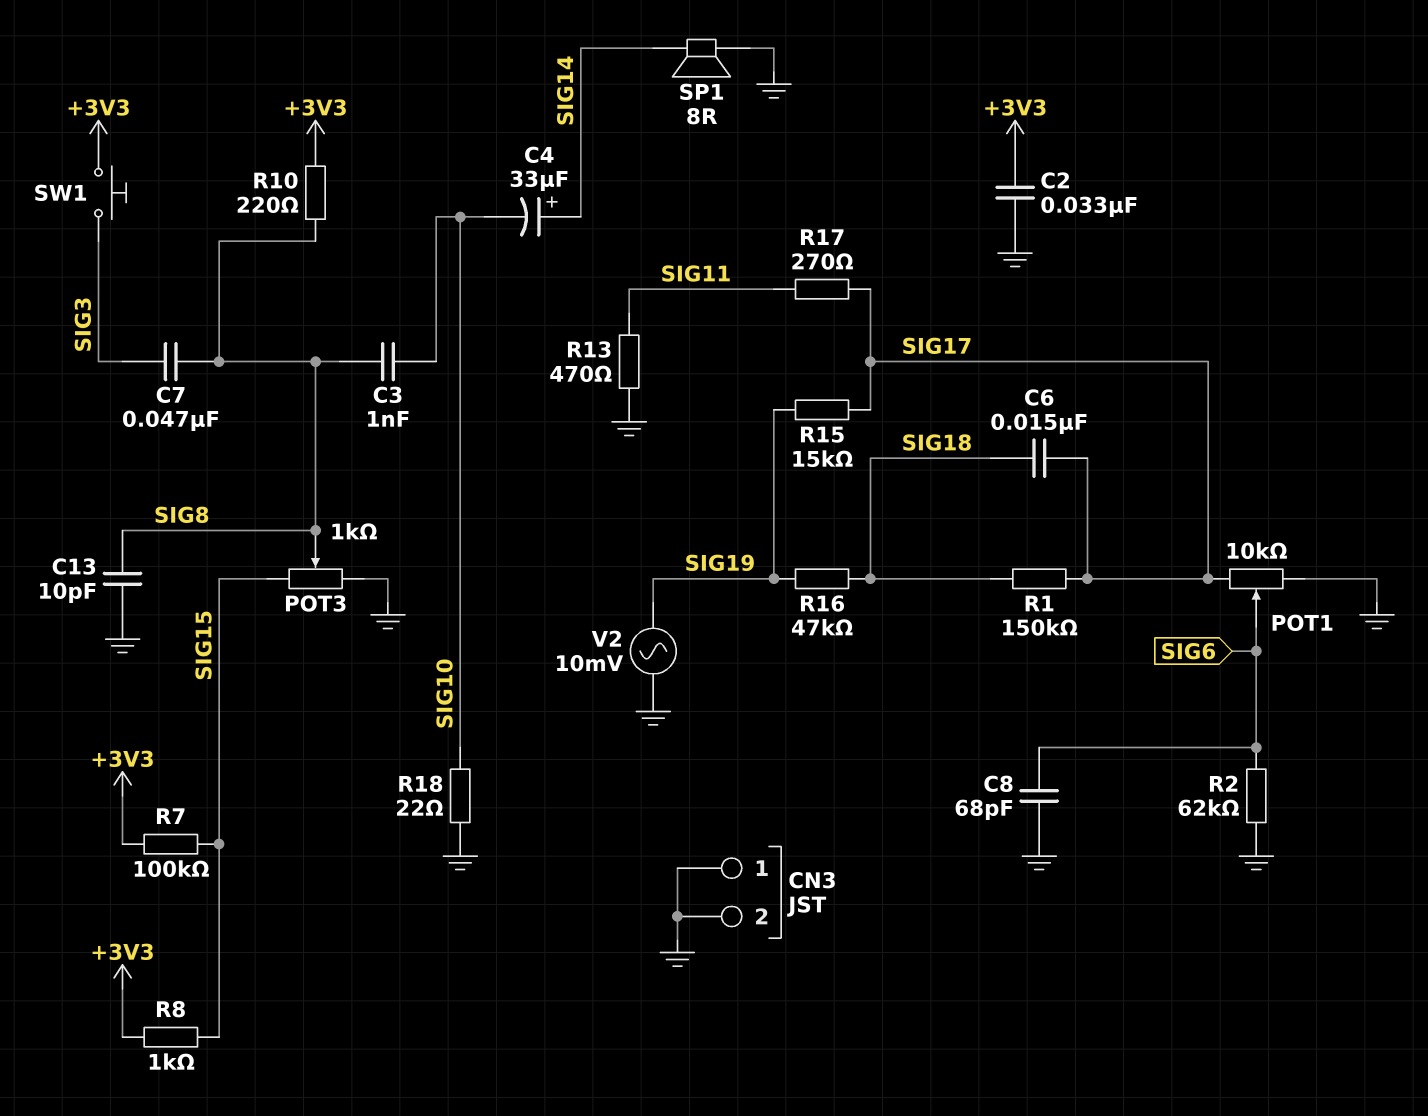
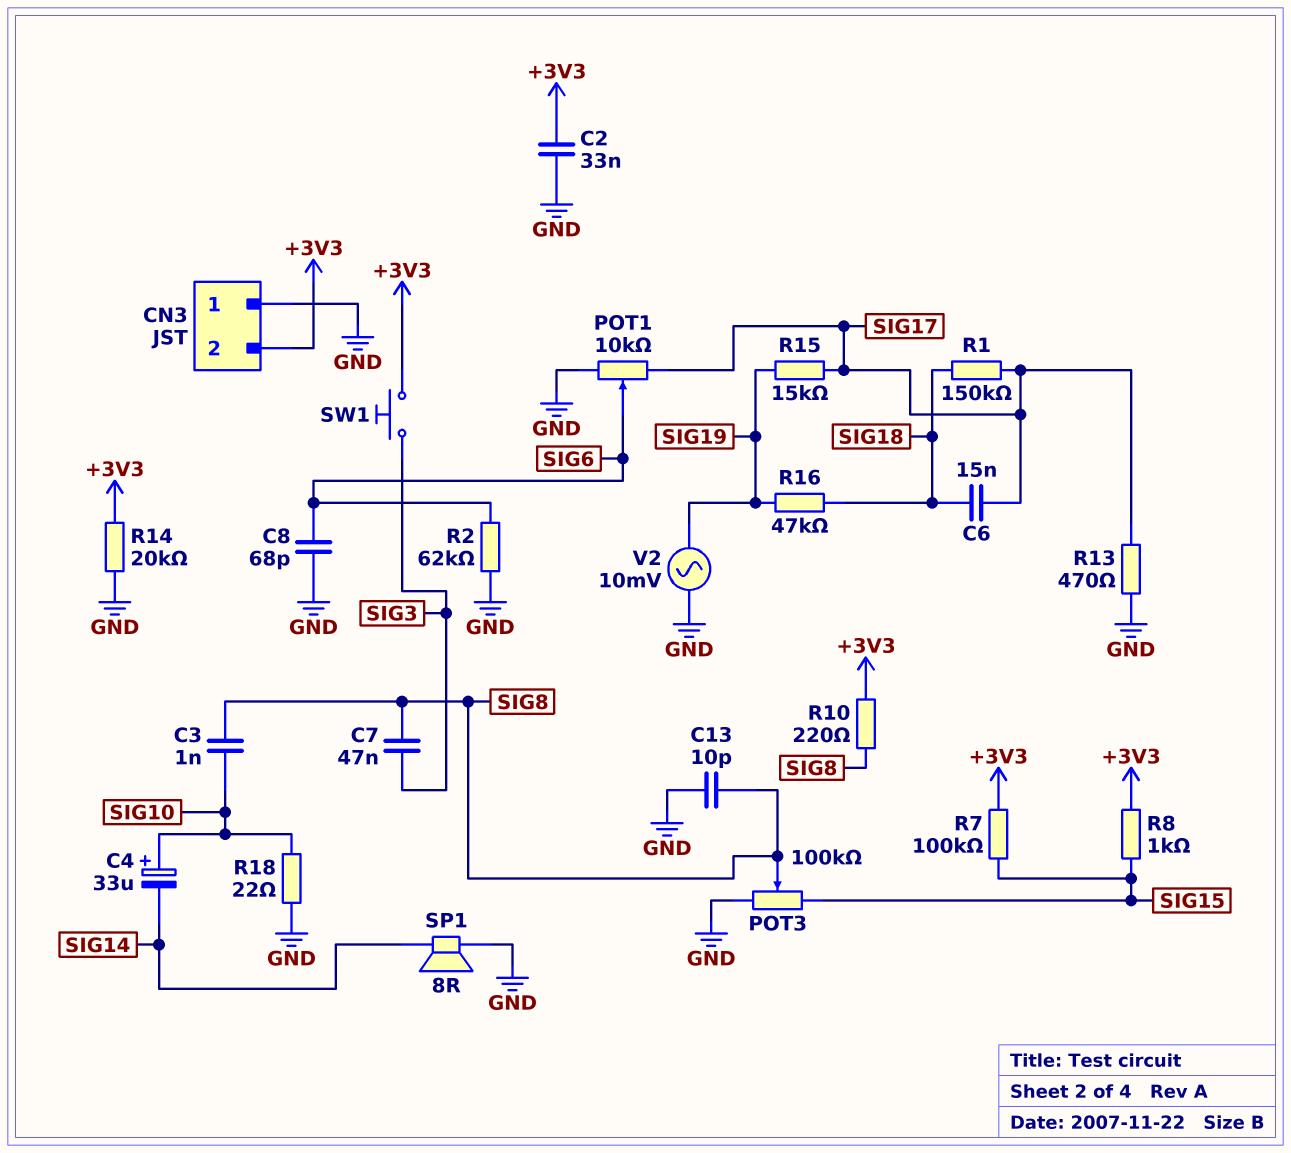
C4: 33uF (plus SIG14, minus SIG10) -> 33uF (plus SIG10, minus SIG14)
CN3 pin 2: GND -> +3V3
POT3: 1k (GND, SIG15, wiper SIG8) -> 100k (GND, SIG15, wiper SIG8)
R13: 470 (GND, SIG11) -> 470 (GND, SIG17)
R14: none -> 20k (+3V3, GND)
R17: 270 (SIG11, SIG17) -> none

